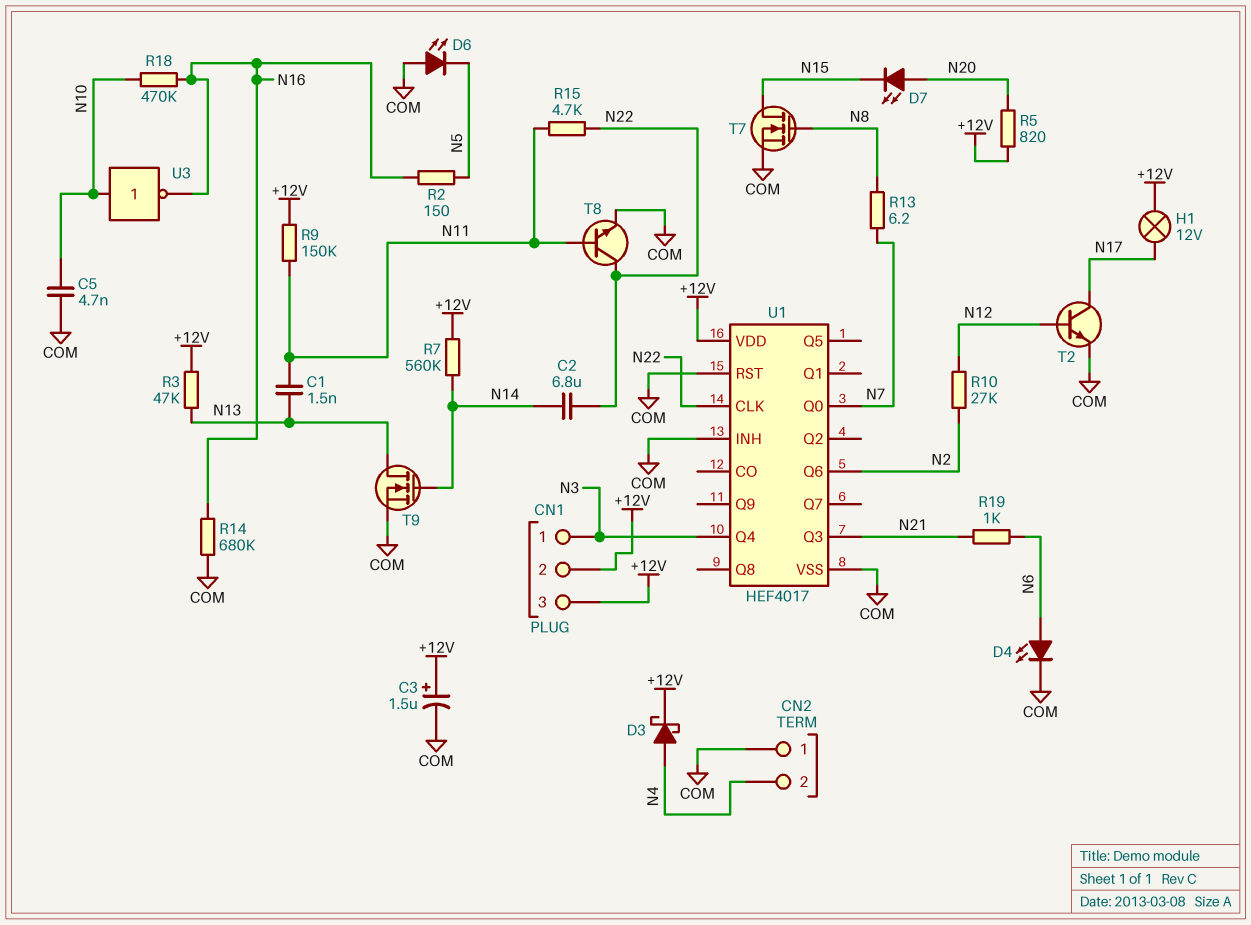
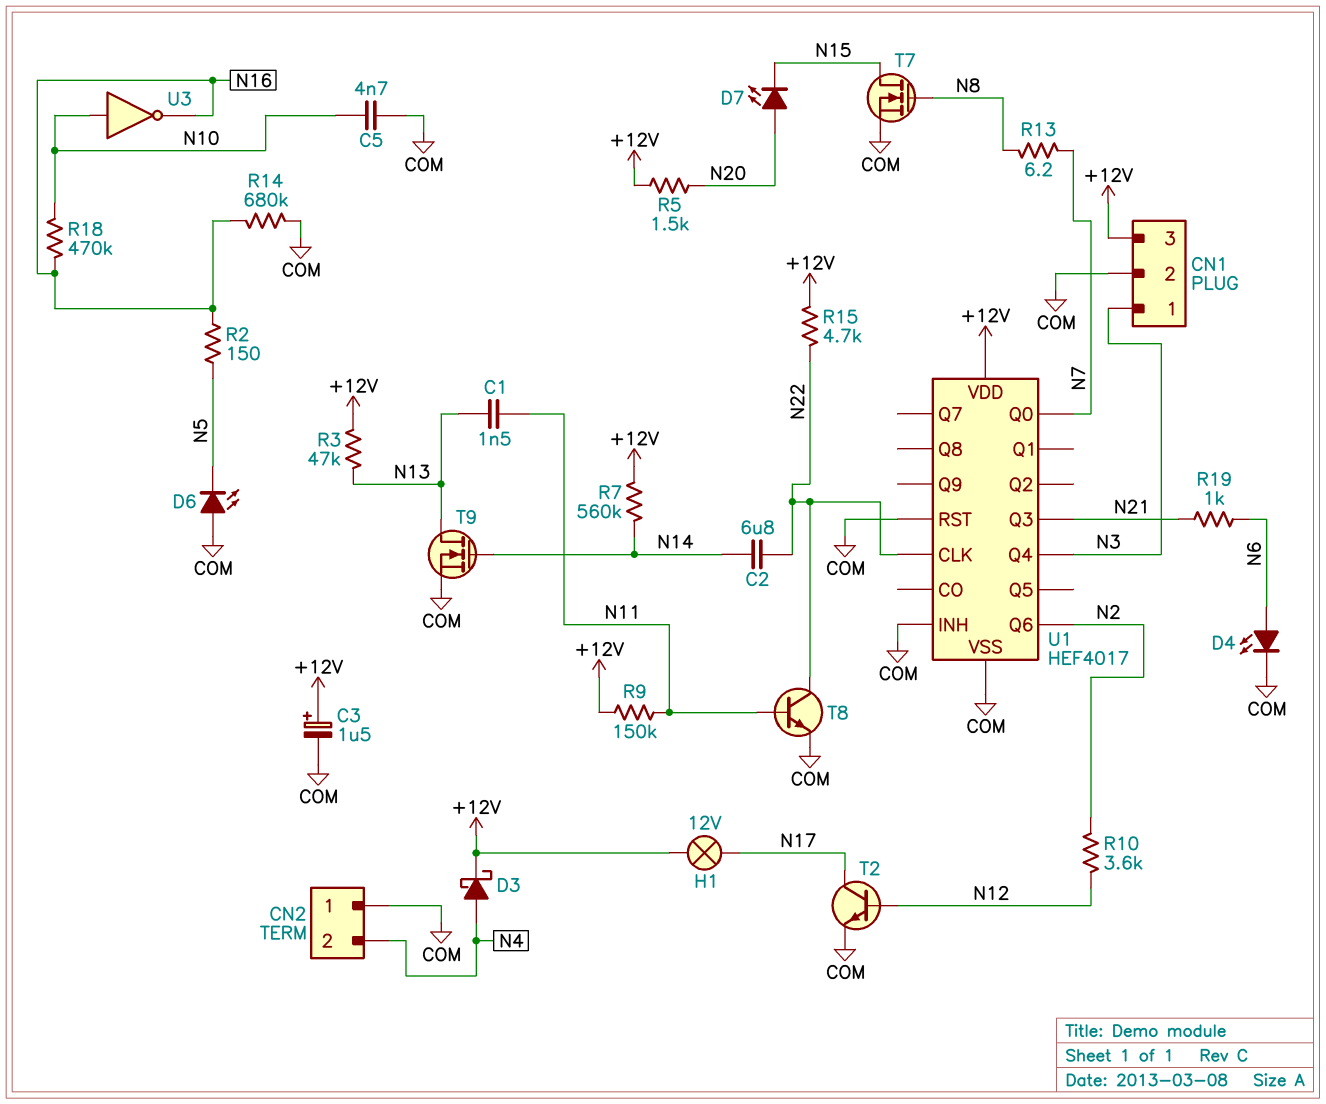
CN1 pin 2: +12V -> COM
R5: 820 (+12V, N20) -> 1.5k (+12V, N20)
R10: 27k (N2, N12) -> 3.6k (N2, N12)
R15: 4.7k (N11, N22) -> 4.7k (+12V, N22)

